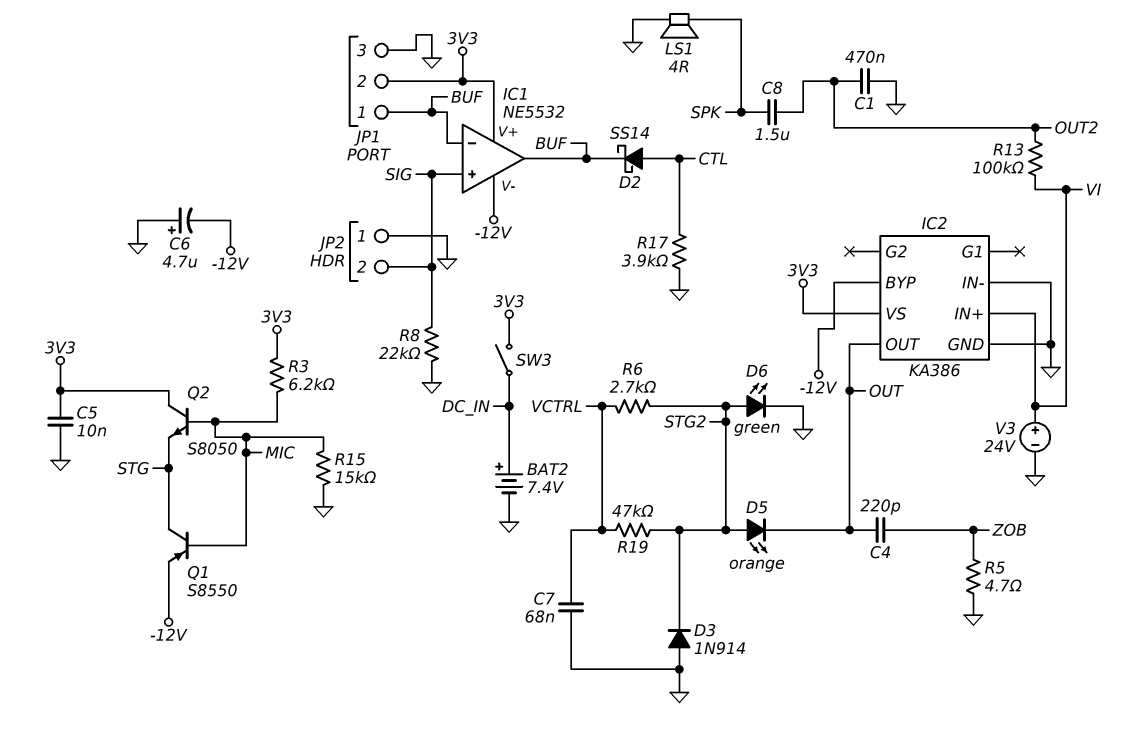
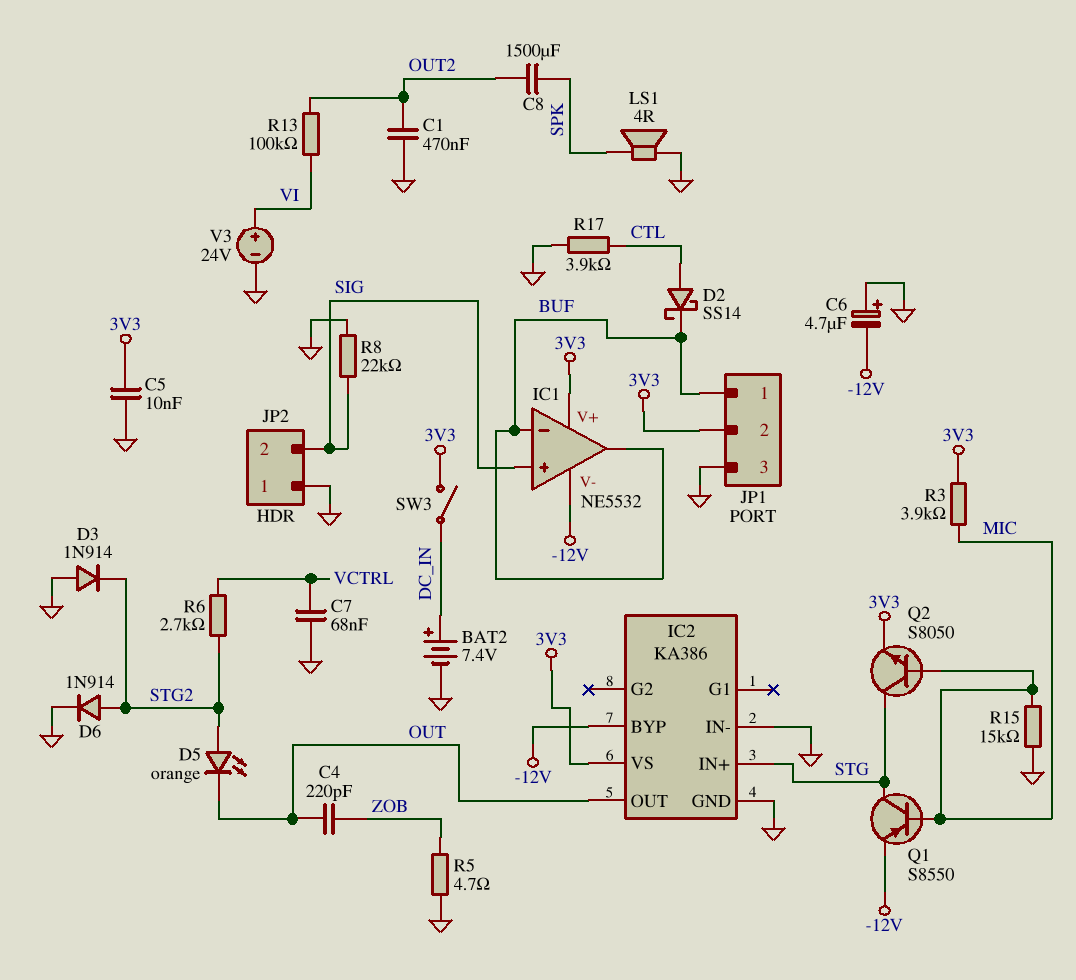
C8: 1.5uF (OUT2, SPK) -> 1500uF (OUT2, SPK)
D6: LED green (A STG2, K GND) -> diode 1N914 (A STG2, K GND)
IC2 pin IN+: VI -> STG
Q2: NPN S8050 (B MIC, C 3V3, E STG) -> NPN S8050 (B MIC, C STG, E 3V3)
R3: 6.2k (3V3, MIC) -> 3.9k (3V3, MIC)
R19: 47k (STG2, VCTRL) -> none

